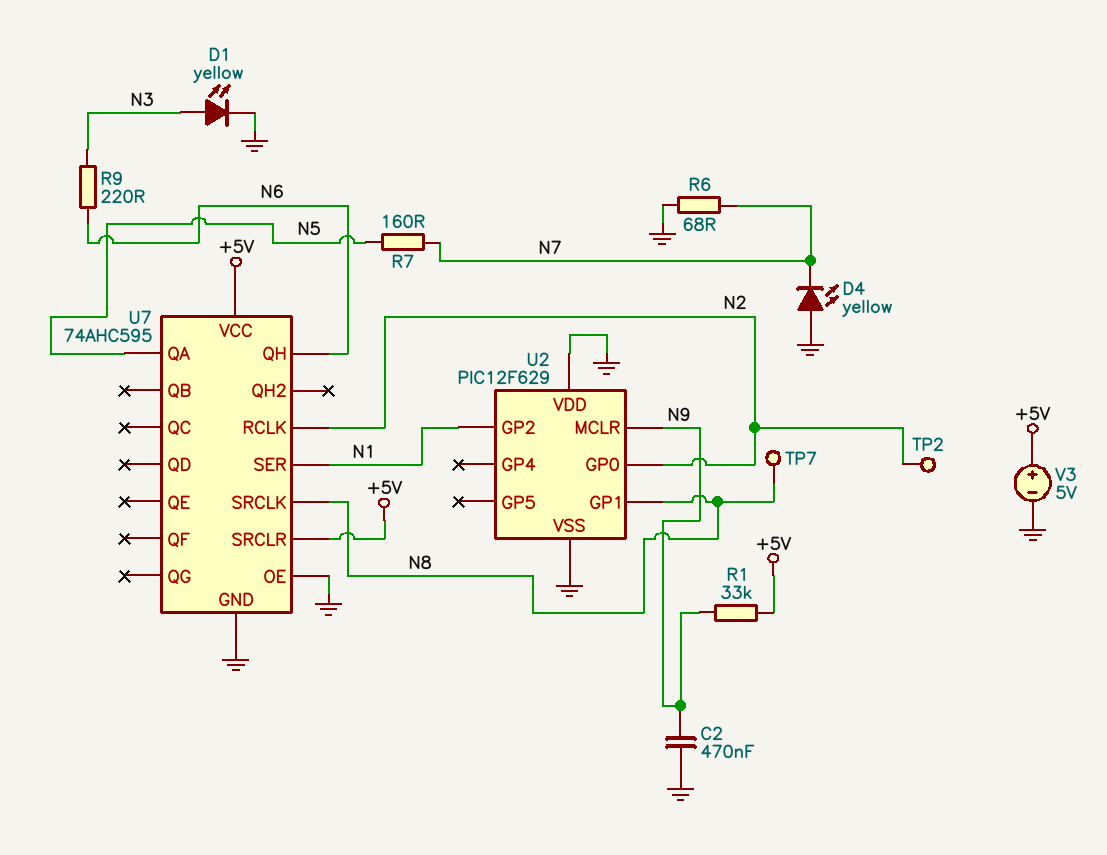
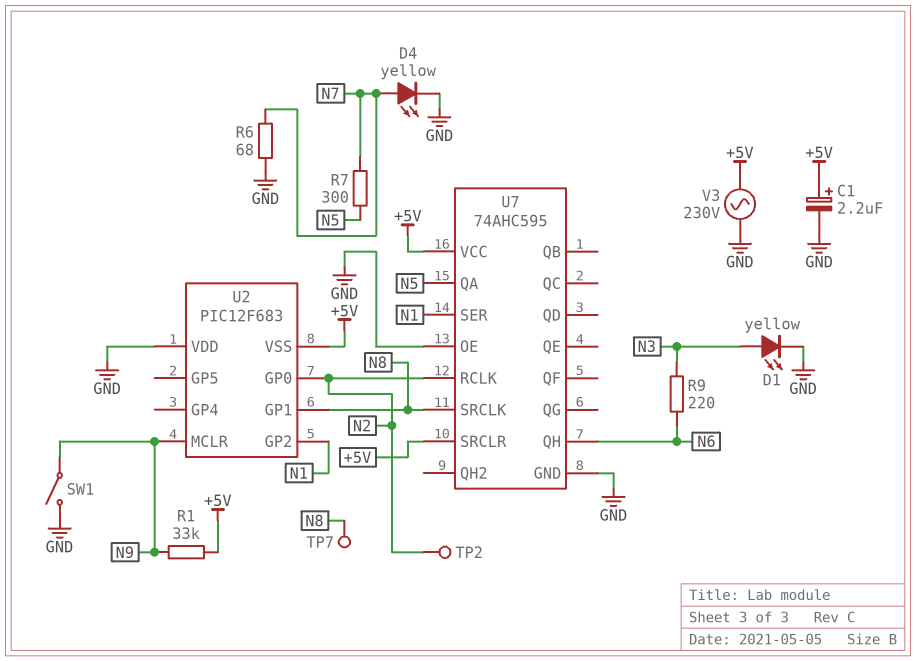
C1: none -> 2.2uF (plus +5V, minus GND)
C2: 470nF (GND, N9) -> none
D4: LED yellow (A GND, K N7) -> LED yellow (A N7, K GND)
R7: 160 (N5, N7) -> 300 (N5, N7)
SW1: none -> switch (GND, N9)
U2: PIC12F629 -> PIC12F683
U2 pin VSS: GND -> +5V
V3: 5V (plus +5V, minus GND) -> AC 230V (+5V, GND)

